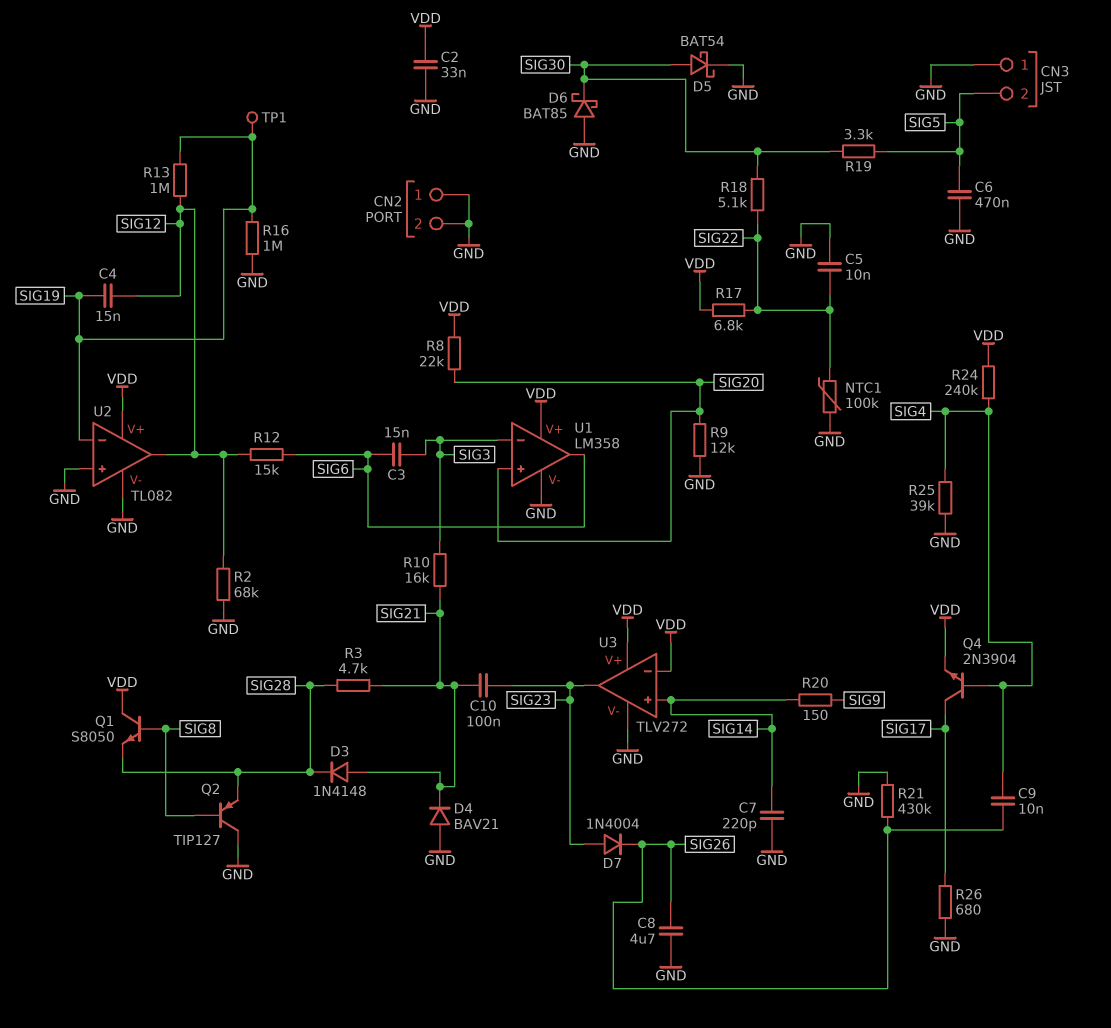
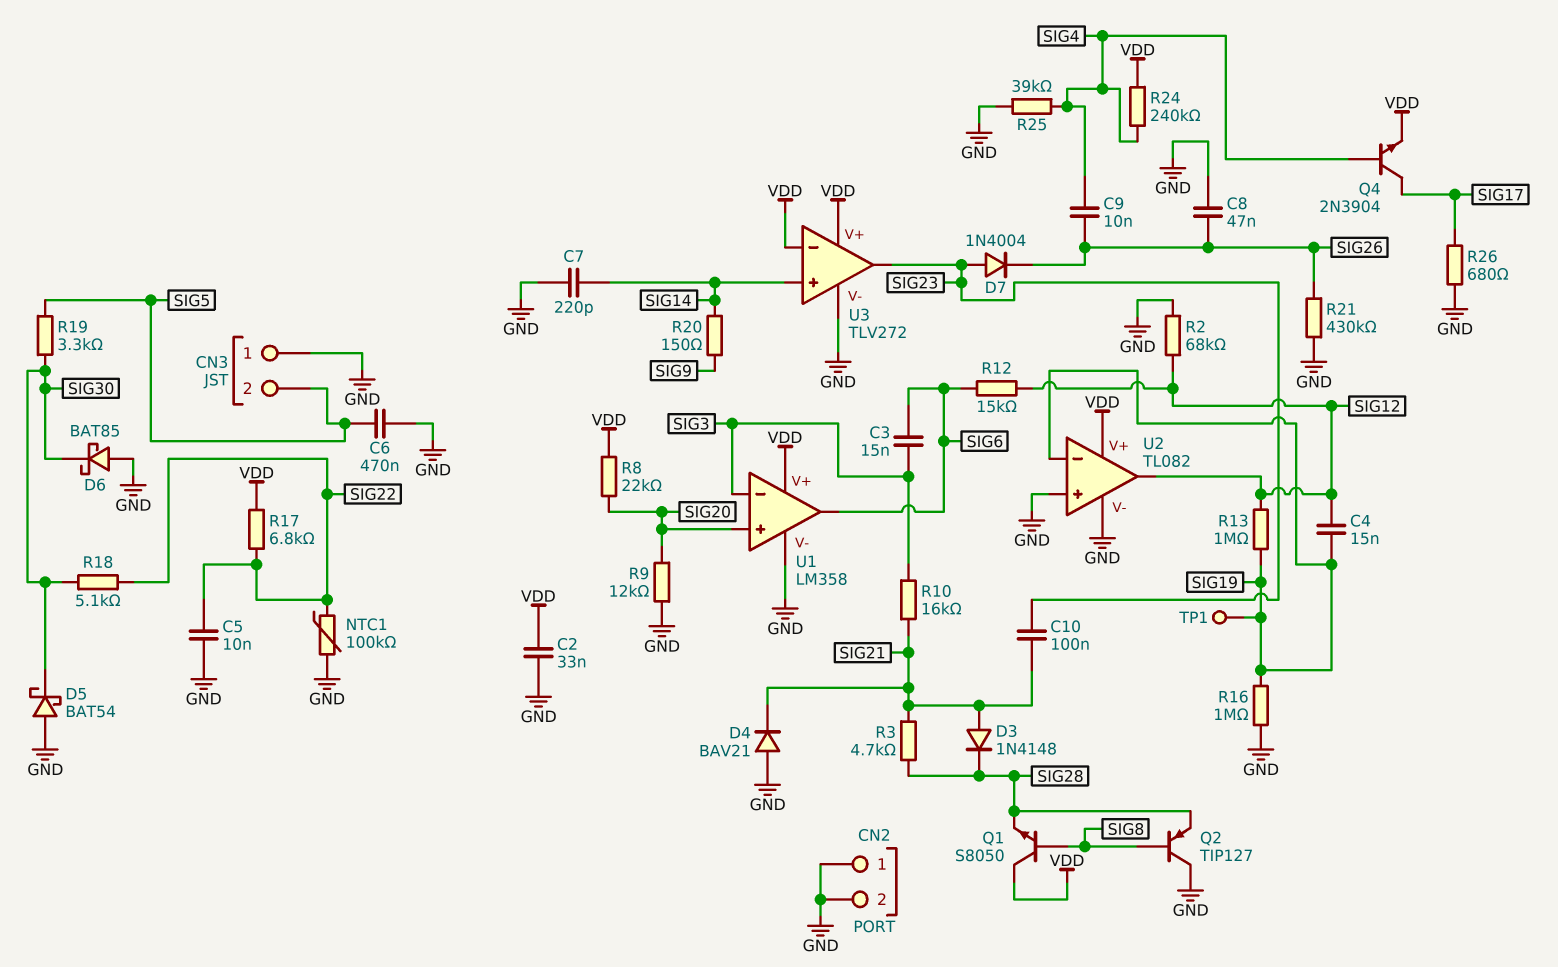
C8: 4.7uF (GND, SIG26) -> 47nF (GND, SIG26)
D5: schottky BAT54 (A SIG30, K GND) -> schottky BAT54 (A GND, K SIG30)

